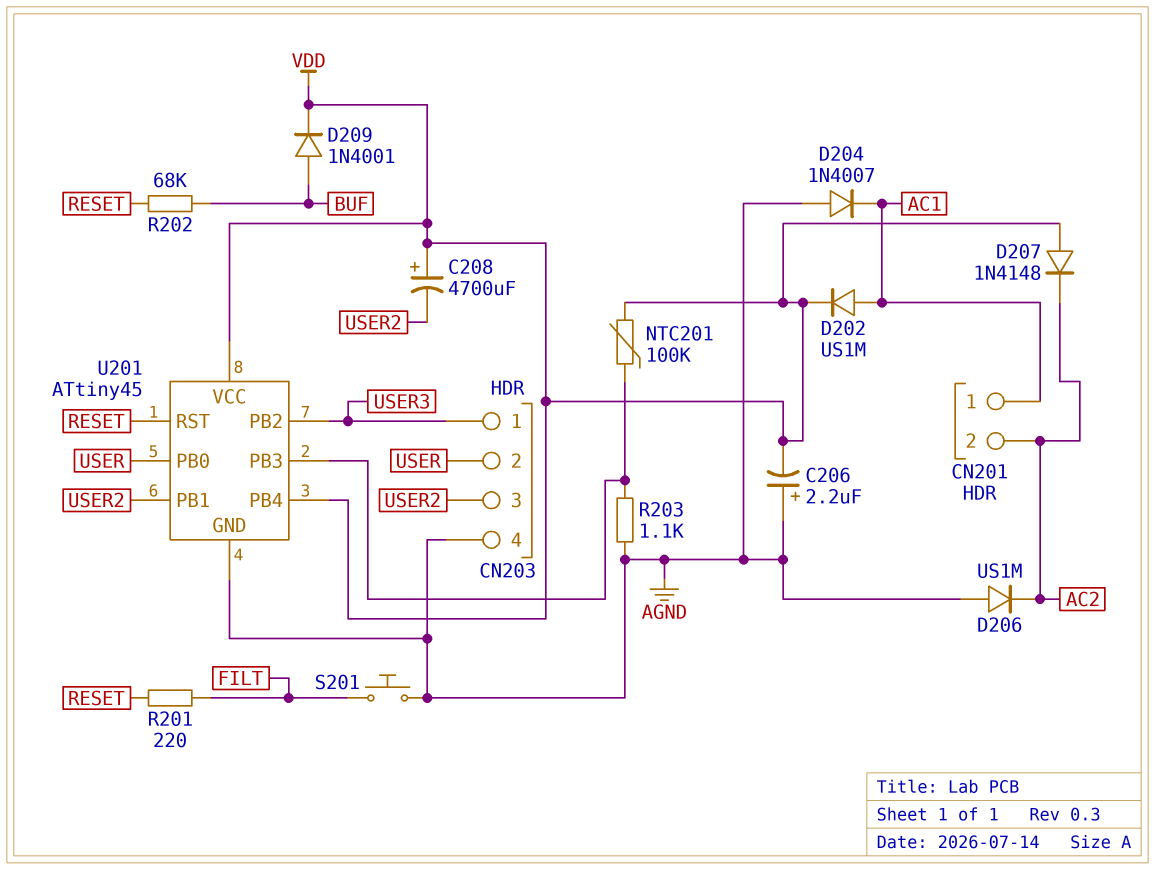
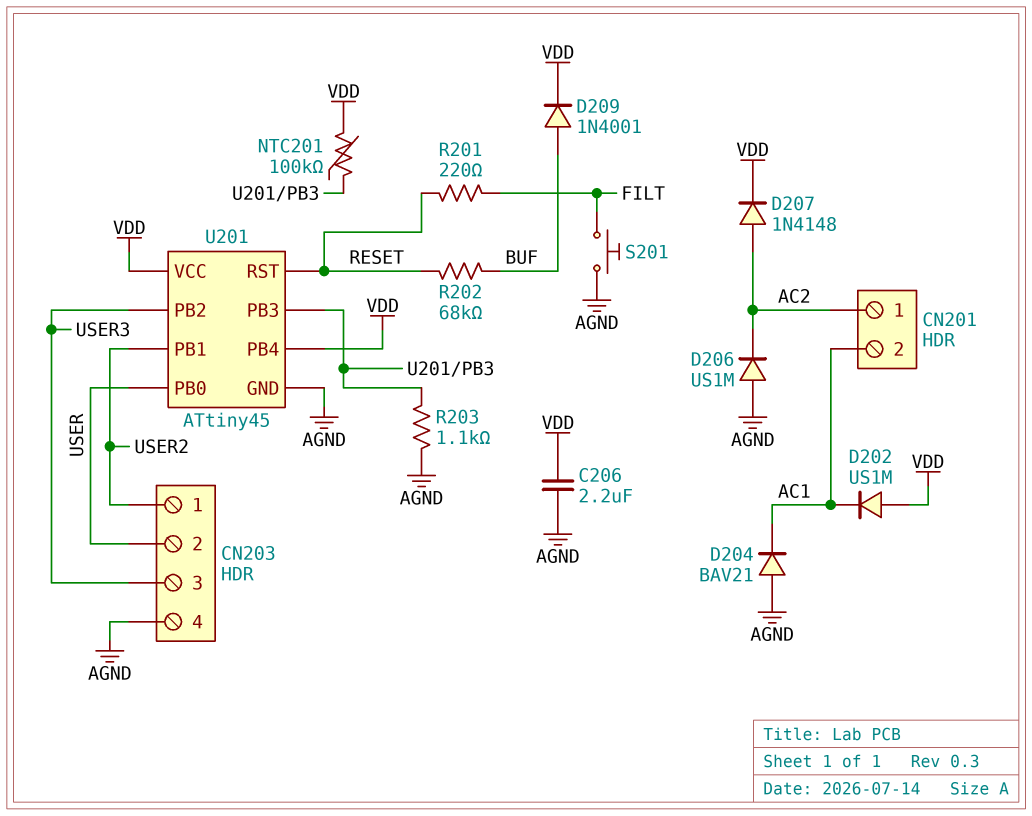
C206: 2.2uF (plus AGND, minus VDD) -> 2.2uF (AGND, VDD)
C208: 4700uF (plus VDD, minus USER2) -> none
CN201 pin 1: AC1 -> AC2
CN201 pin 2: AC2 -> AC1
CN203 pin 1: USER3 -> USER2
CN203 pin 3: USER2 -> USER3
D202: diode US1M (A AC1, K VDD) -> diode US1M (A VDD, K AC1)
D204: diode 1N4007 (A AGND, K AC1) -> diode BAV21 (A AGND, K AC1)
D207: diode 1N4148 (A VDD, K AC2) -> diode 1N4148 (A AC2, K VDD)

